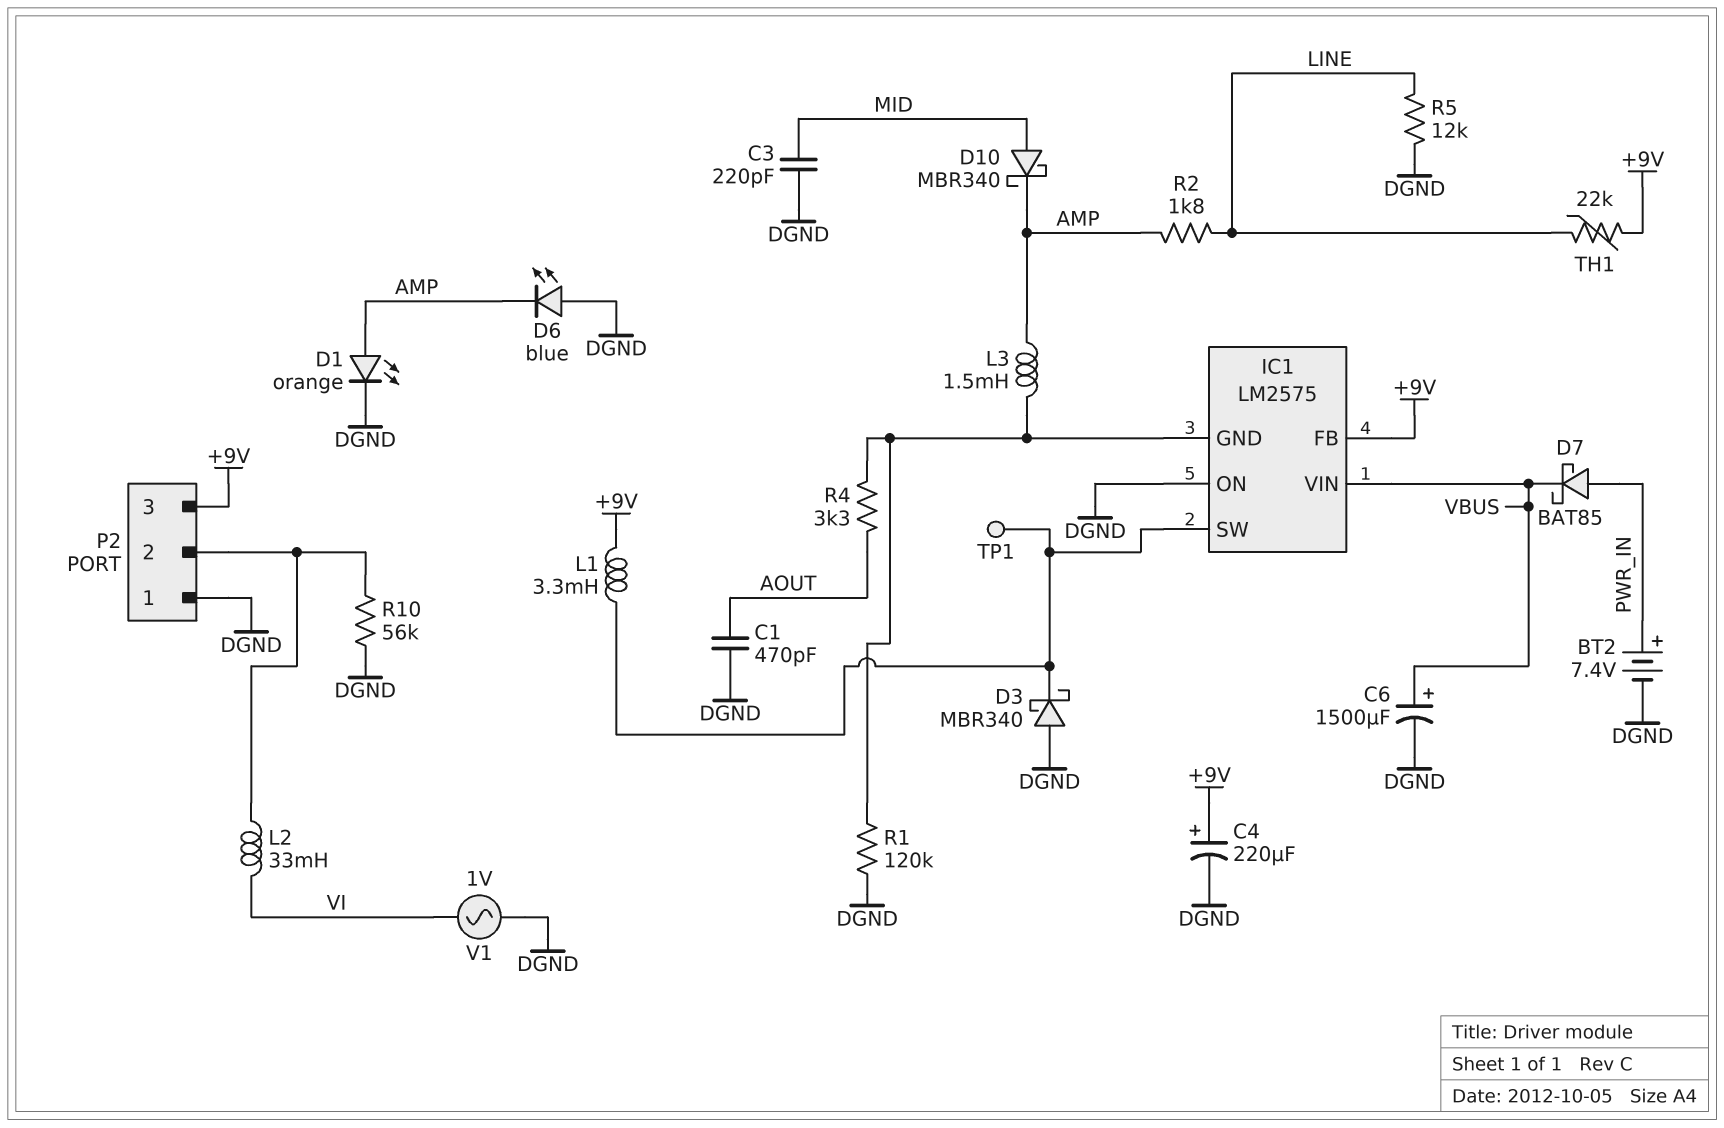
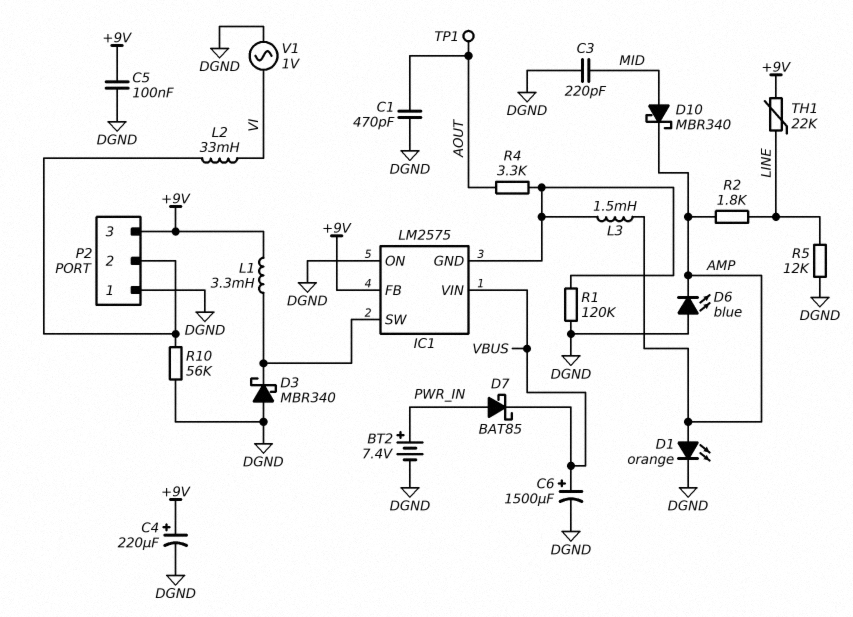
C5: none -> 100nF (+9V, DGND)
TP1: test point (IC1/SW) -> test point (AOUT)

